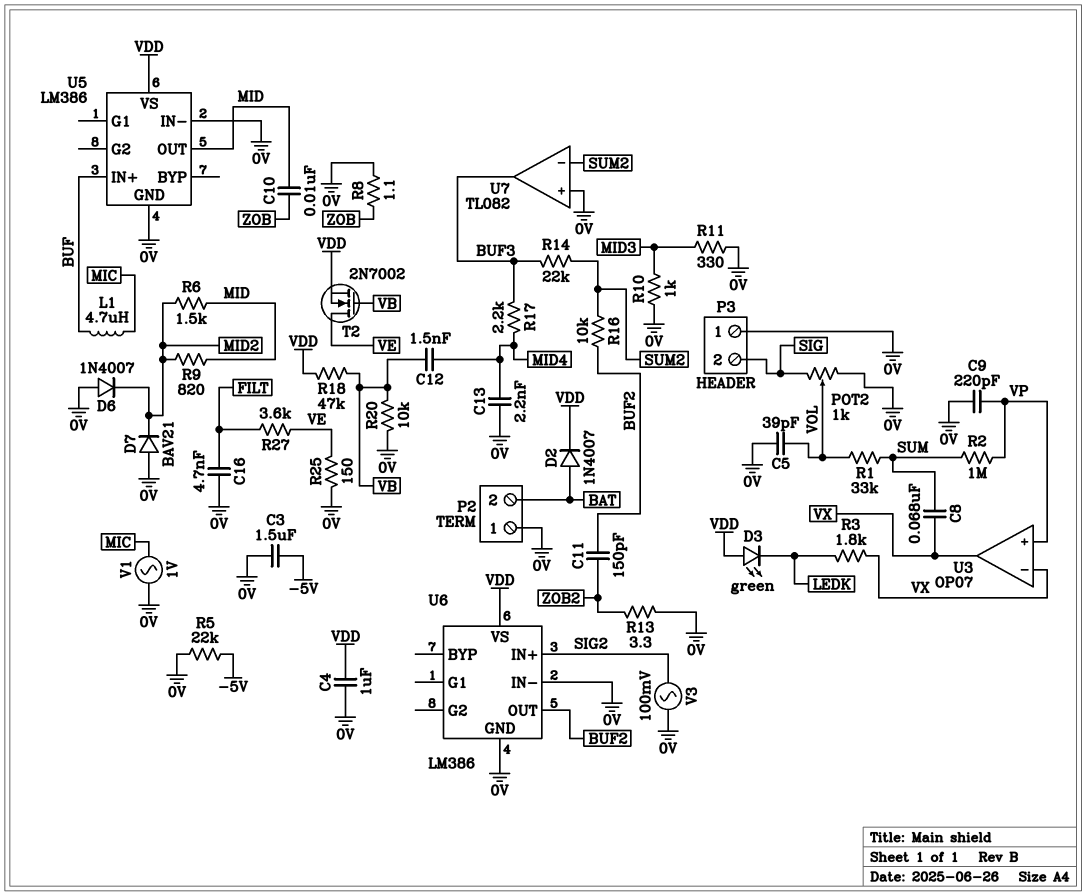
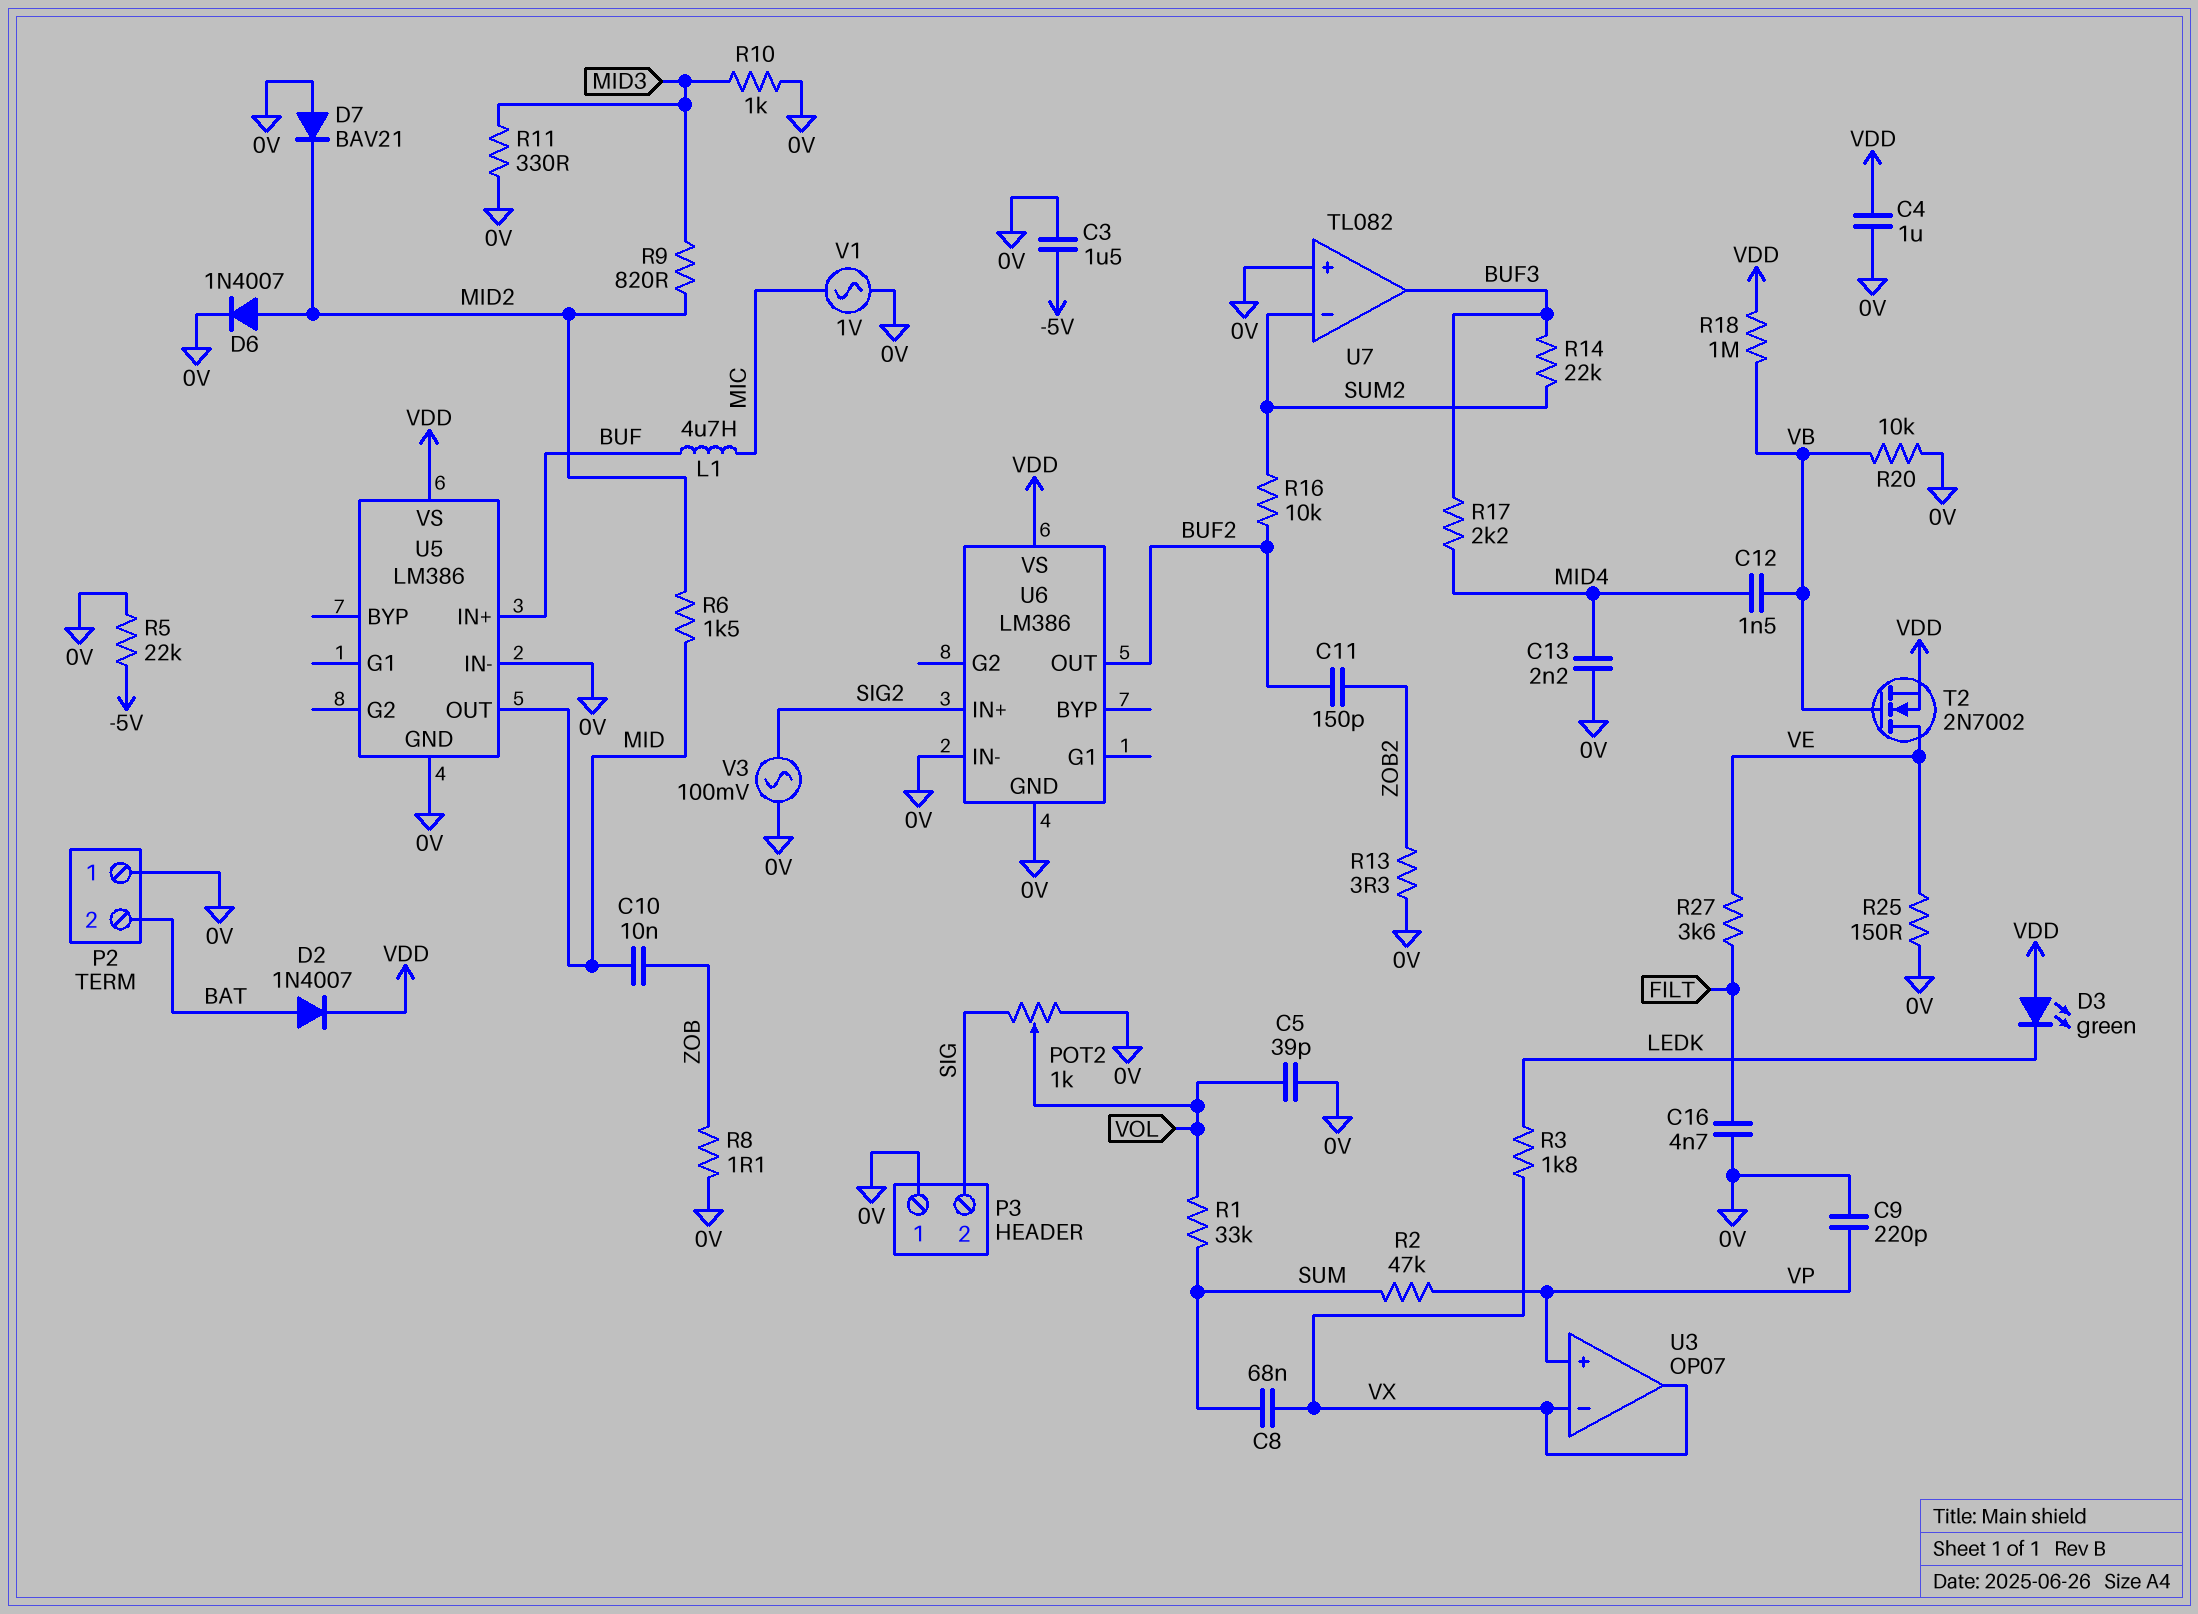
D6: diode 1N4007 (A 0V, K MID2) -> diode 1N4007 (A MID2, K 0V)
R2: 1M (SUM, VP) -> 47k (SUM, VP)
R9: 820 (MID, MID2) -> 820 (MID2, MID3)
R18: 47k (VB, VDD) -> 1M (VB, VDD)

